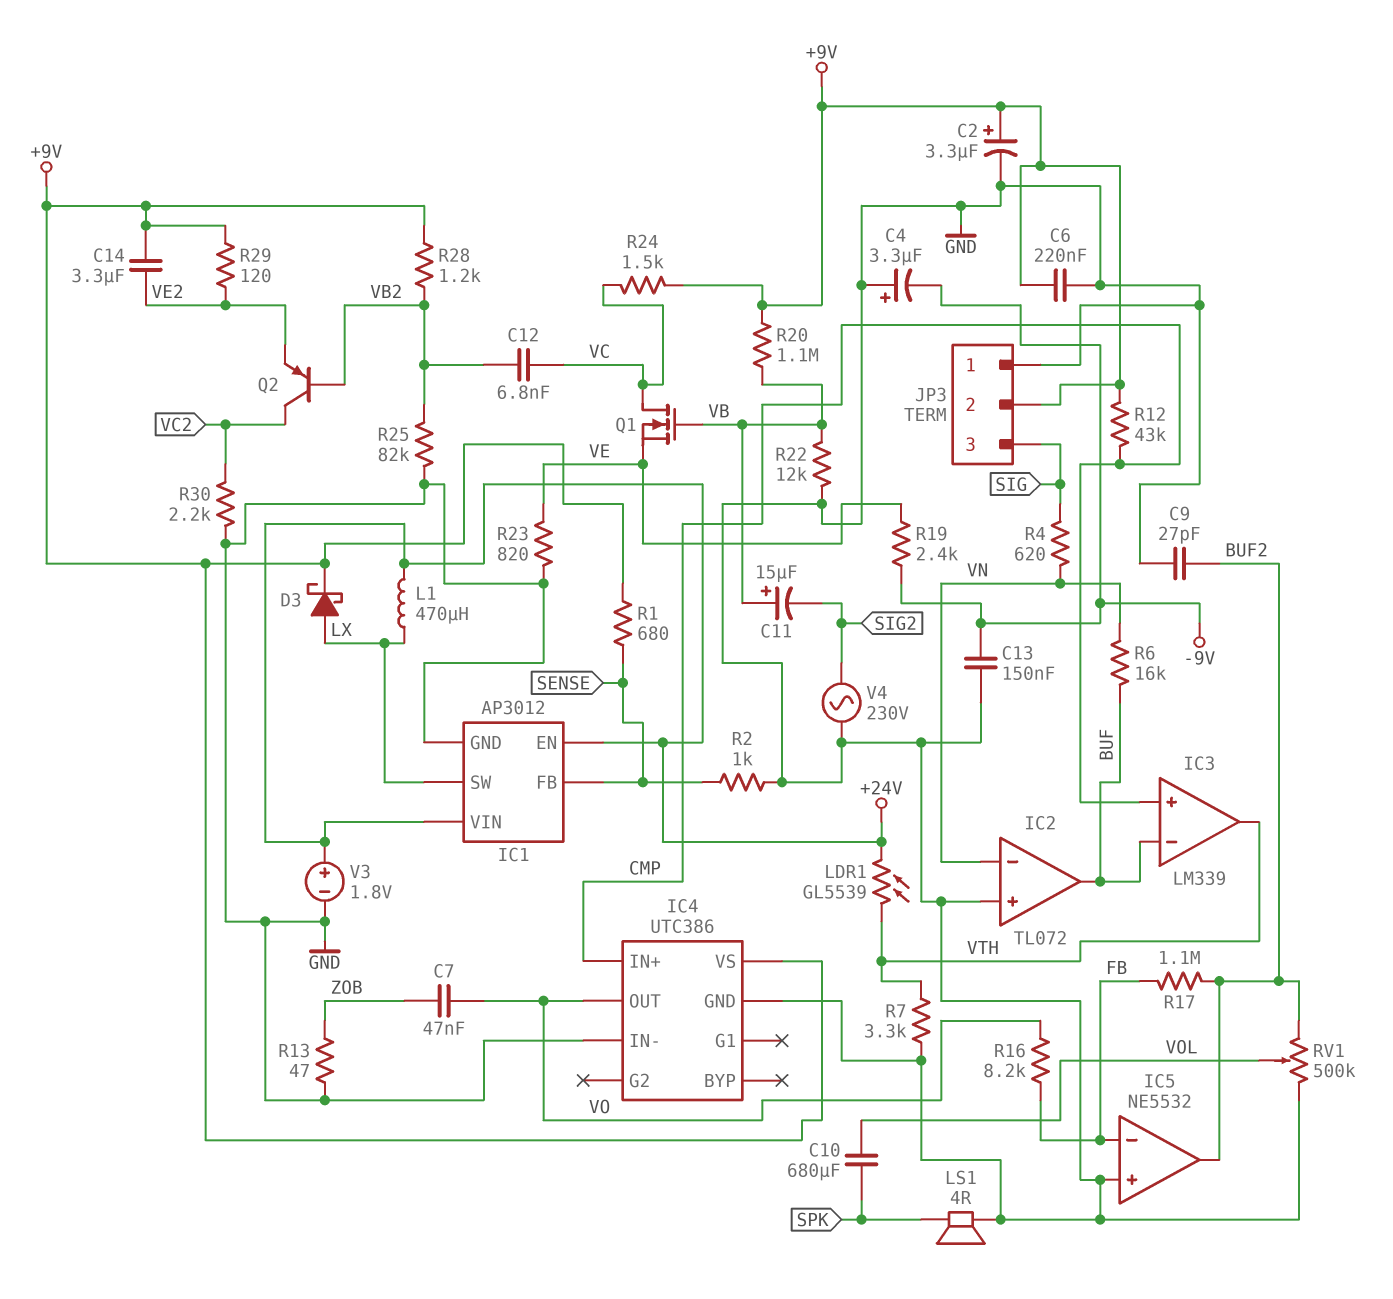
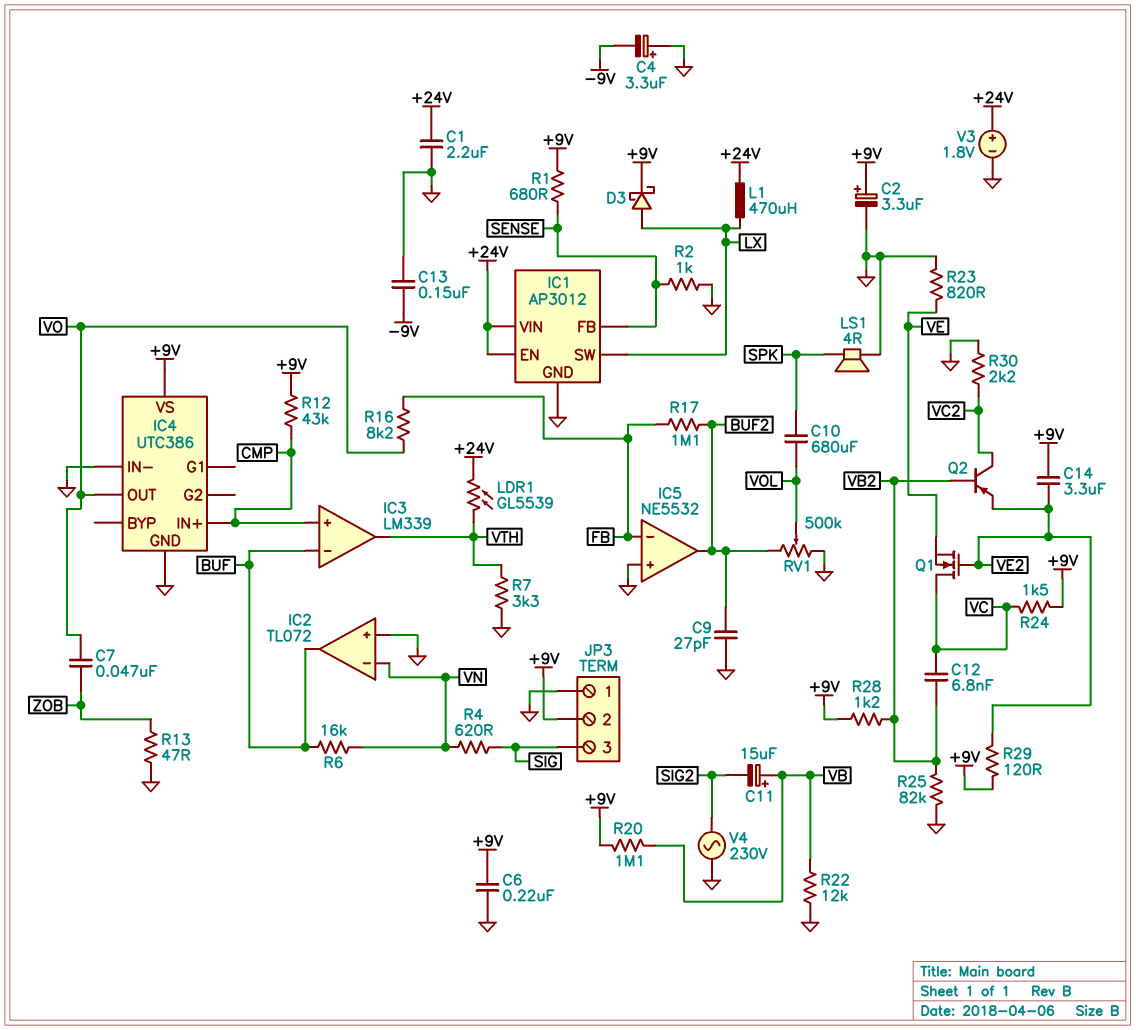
C1: none -> 2.2uF (+24V, GND)
Q1: NMOS (G VB, D VC, S VE) -> NMOS (G VE2, D VC, S VE)
R19: 2.4k (-9V, VE) -> none

